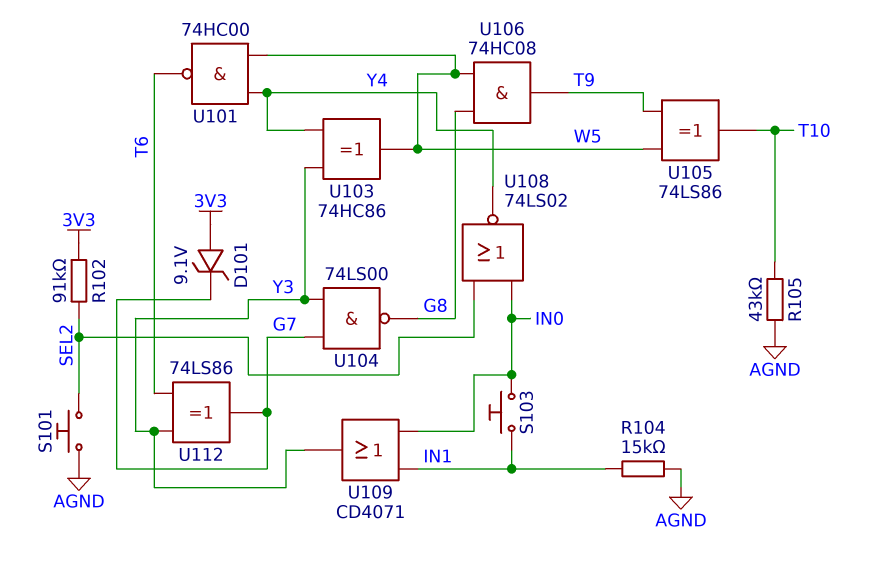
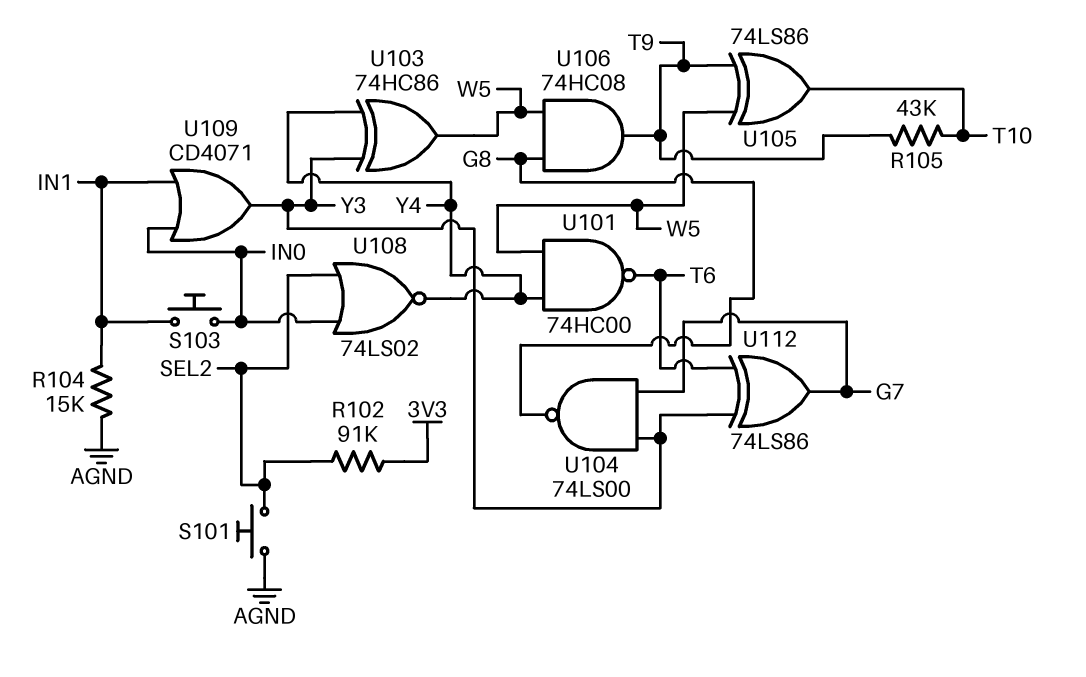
D101: zener 9.1V (A 3V3, K G7) -> none
R105: 43k (AGND, T10) -> 43k (T9, T10)

